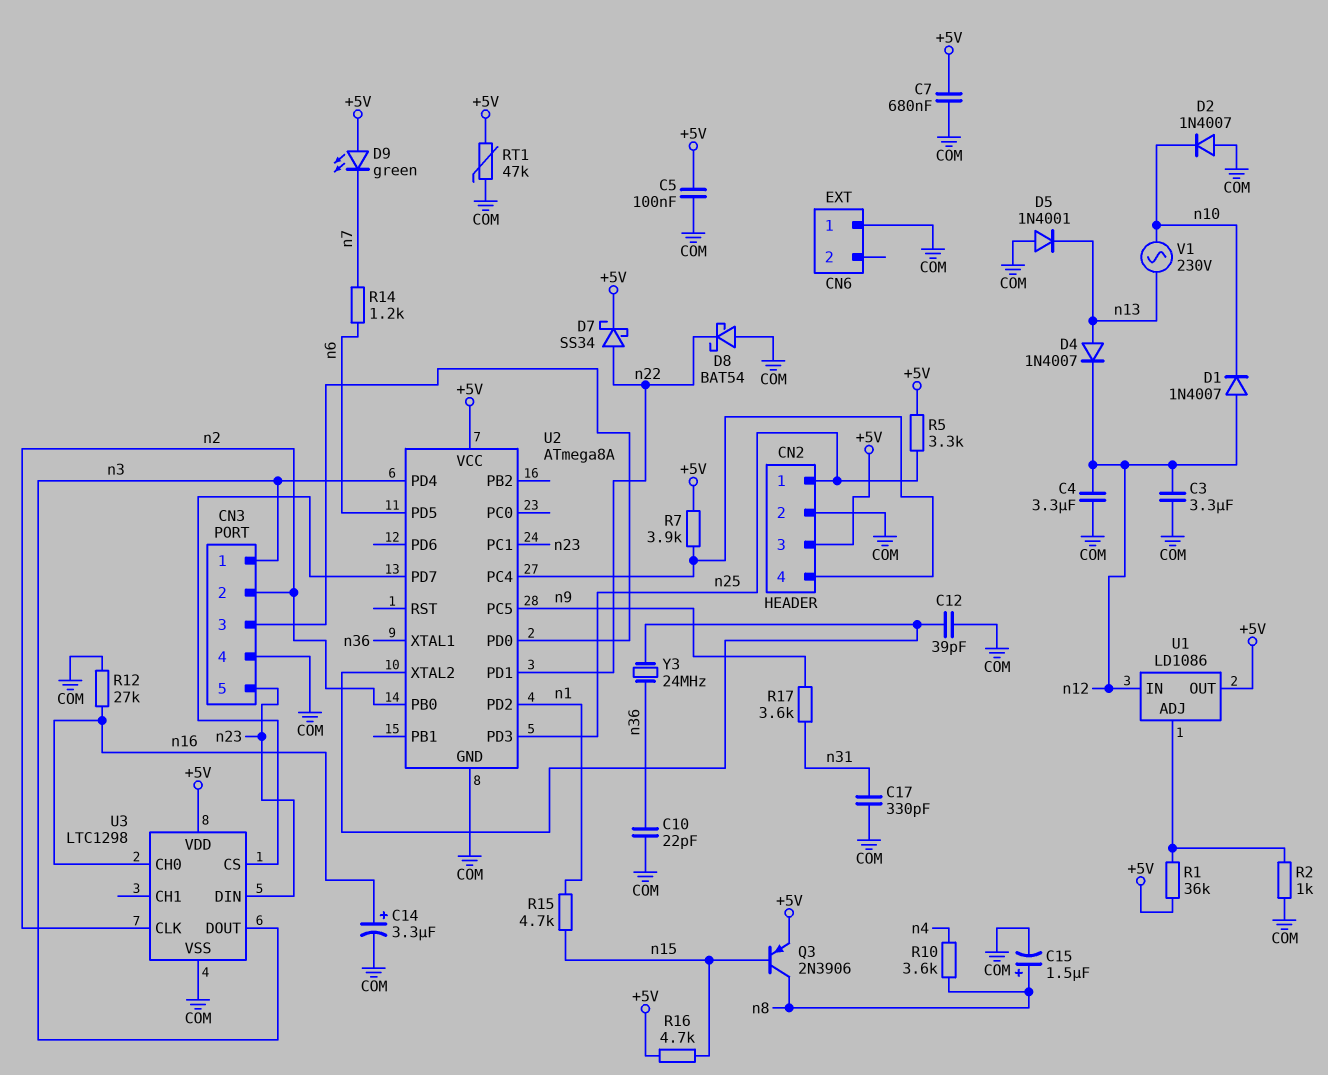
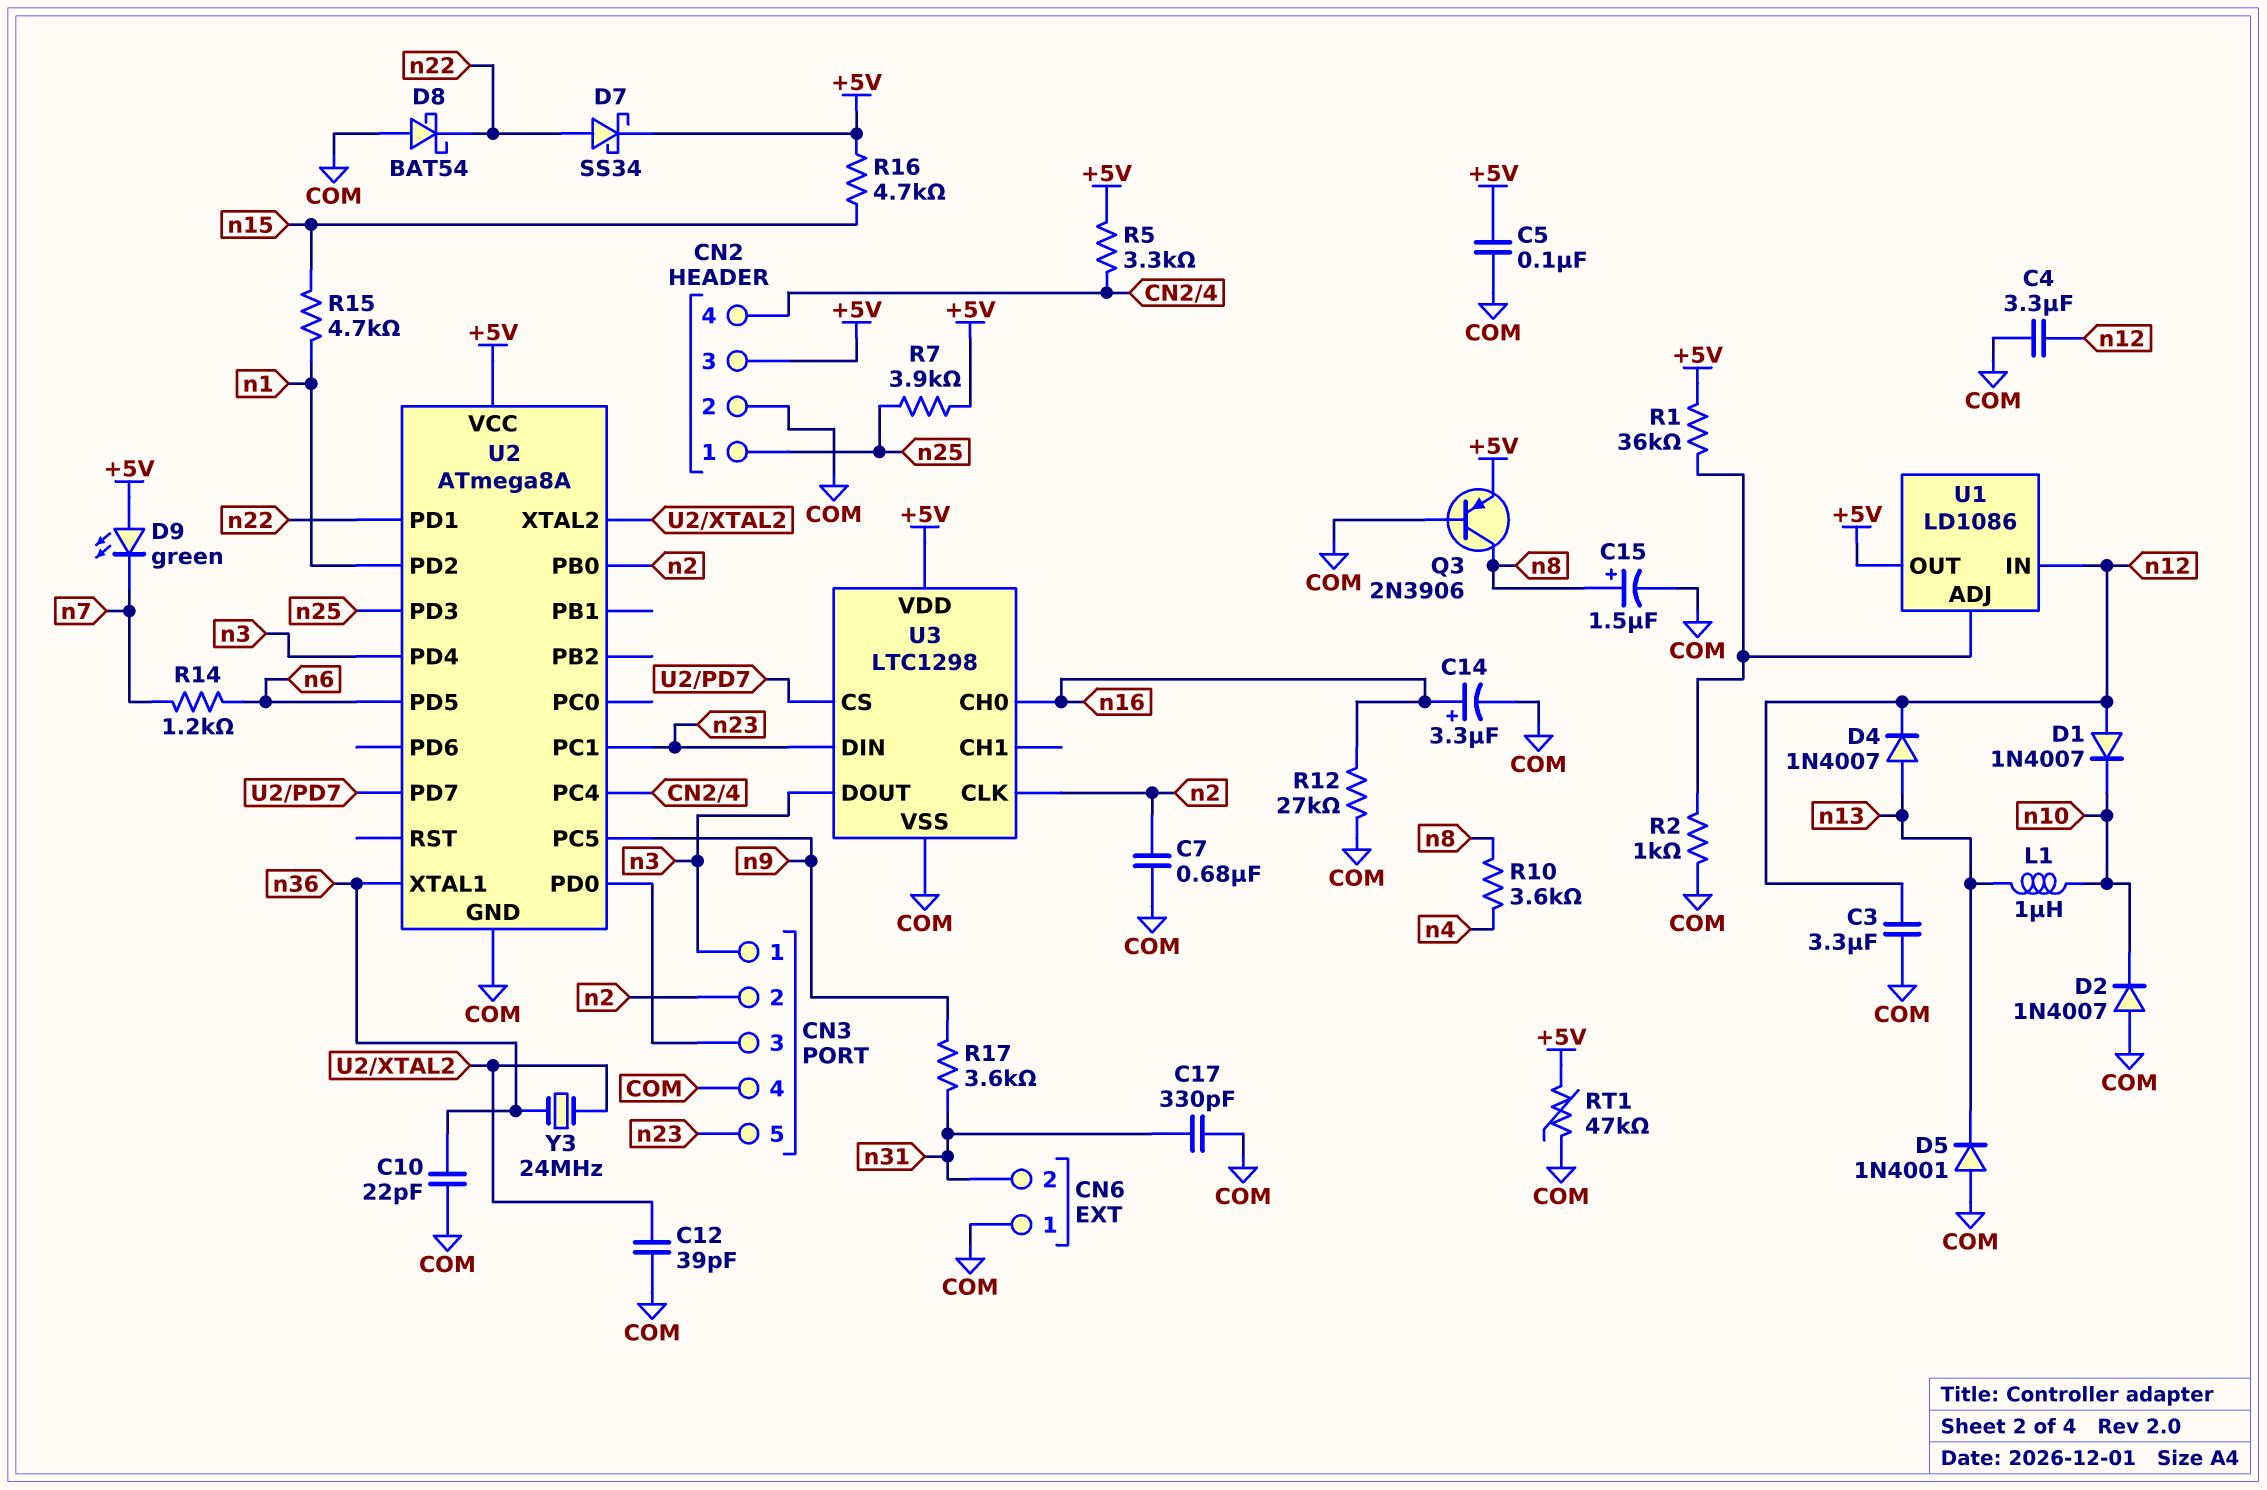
C7: 680nF (+5V, COM) -> 680nF (COM, n2)
CN6 pin 2: none -> n31
L1: none -> 1uH (n10, n13)
Q3: PNP 2N3906 (B n15, C n8, E +5V) -> PNP 2N3906 (B COM, C n8, E +5V)
R5: 3.3k (+5V, n25) -> 3.3k (+5V, CN2/4)
R7: 3.9k (+5V, CN2/4) -> 3.9k (+5V, n25)
V1: AC 230V (n10, n13) -> none

